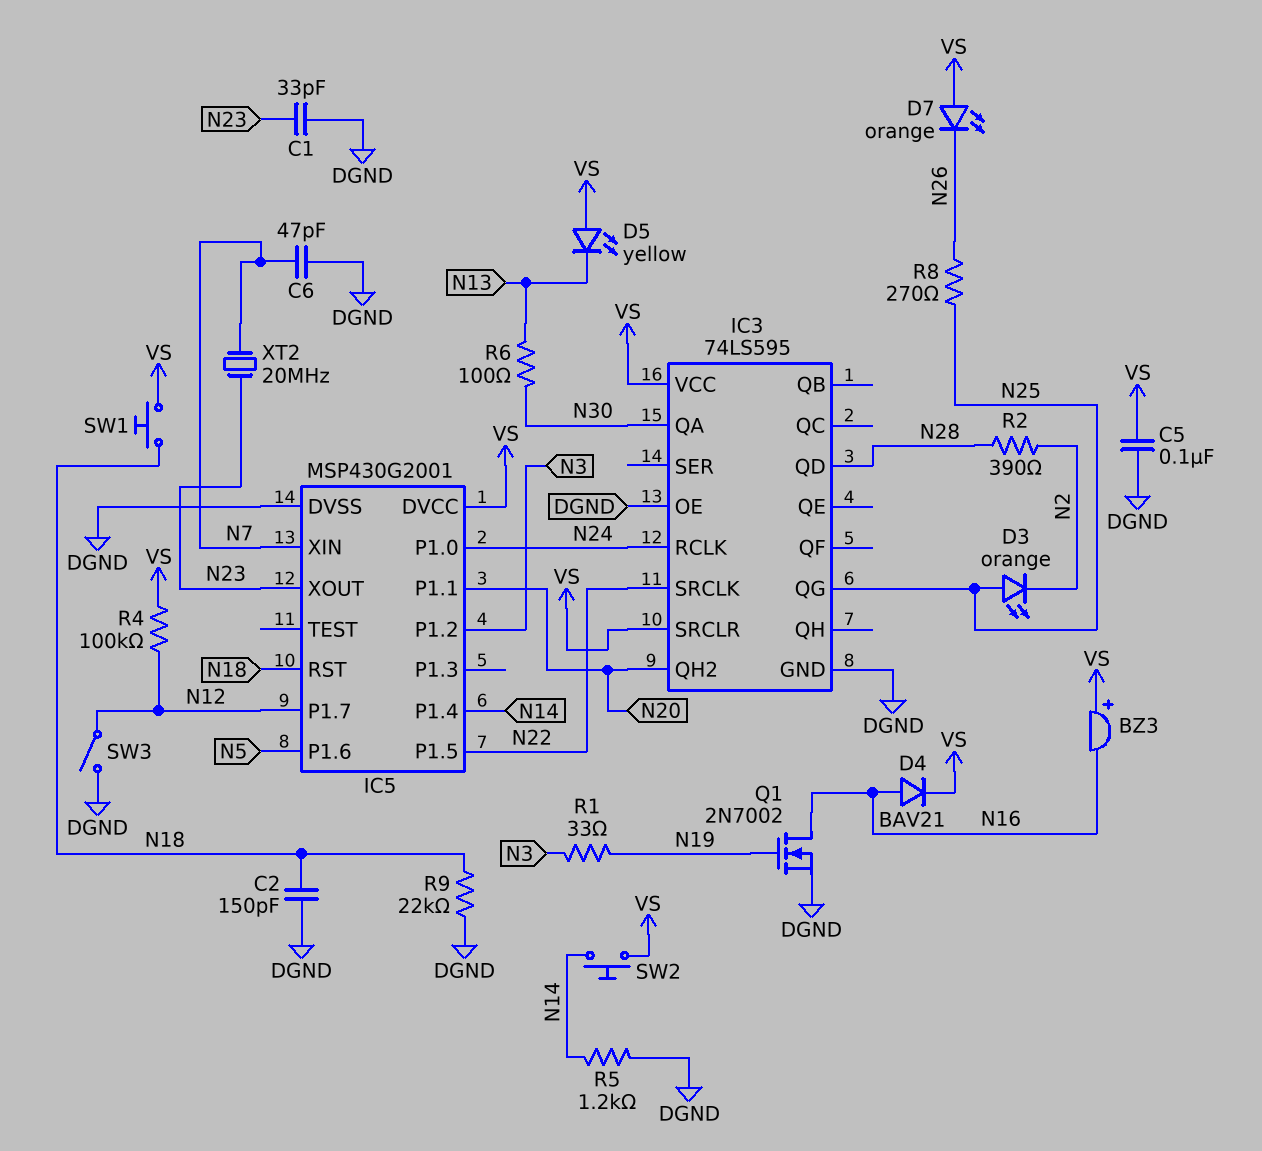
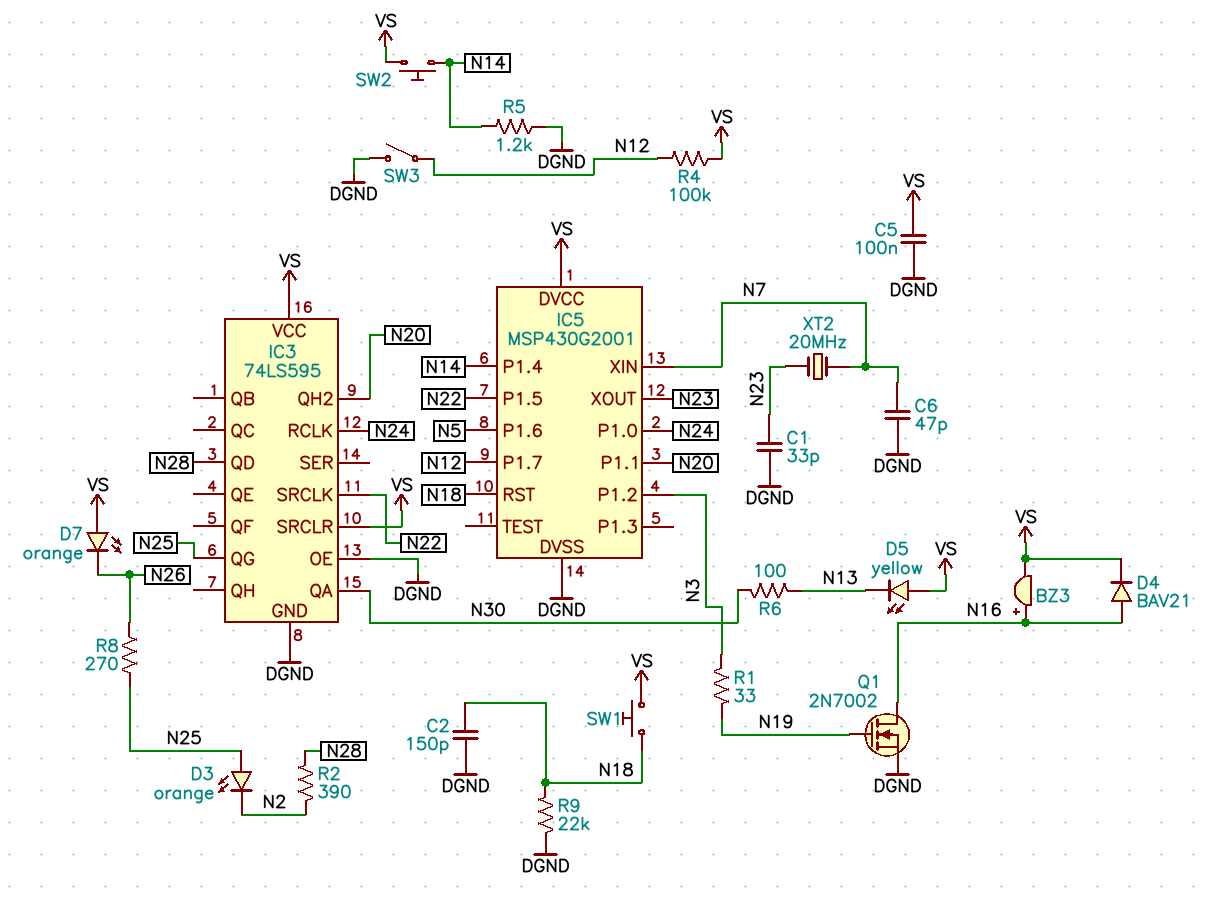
BZ3: buzzer (plus VS, minus N16) -> buzzer (plus N16, minus VS)

